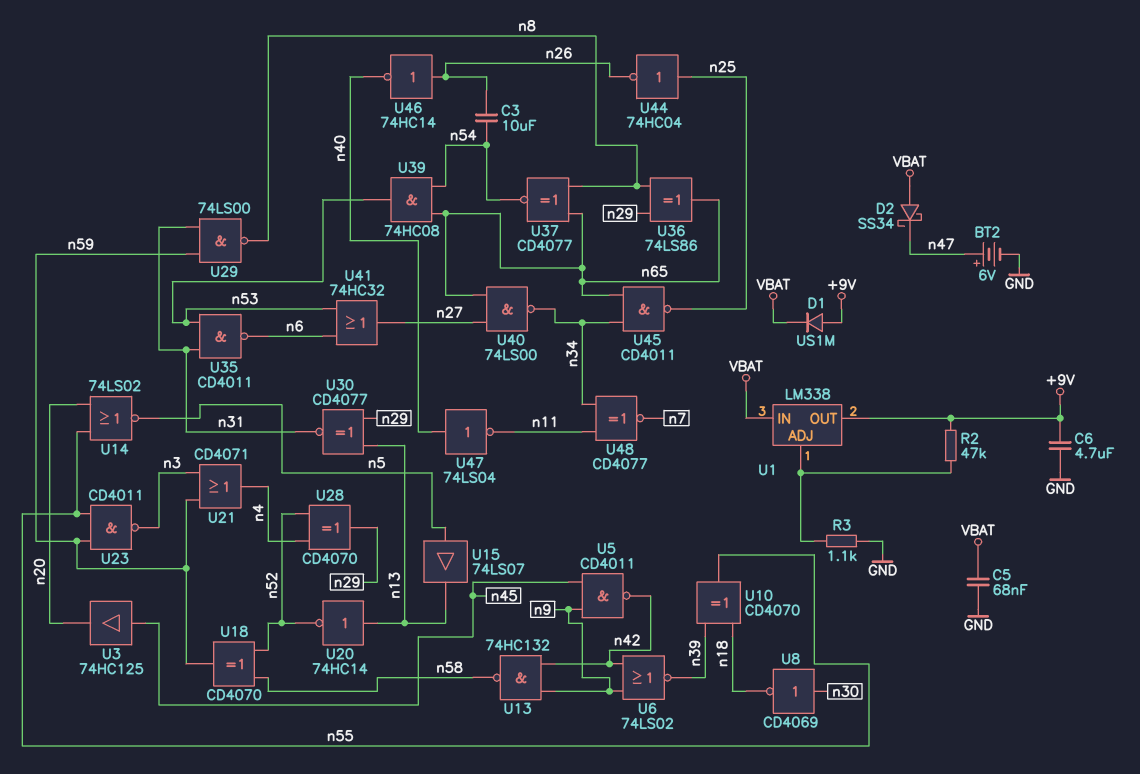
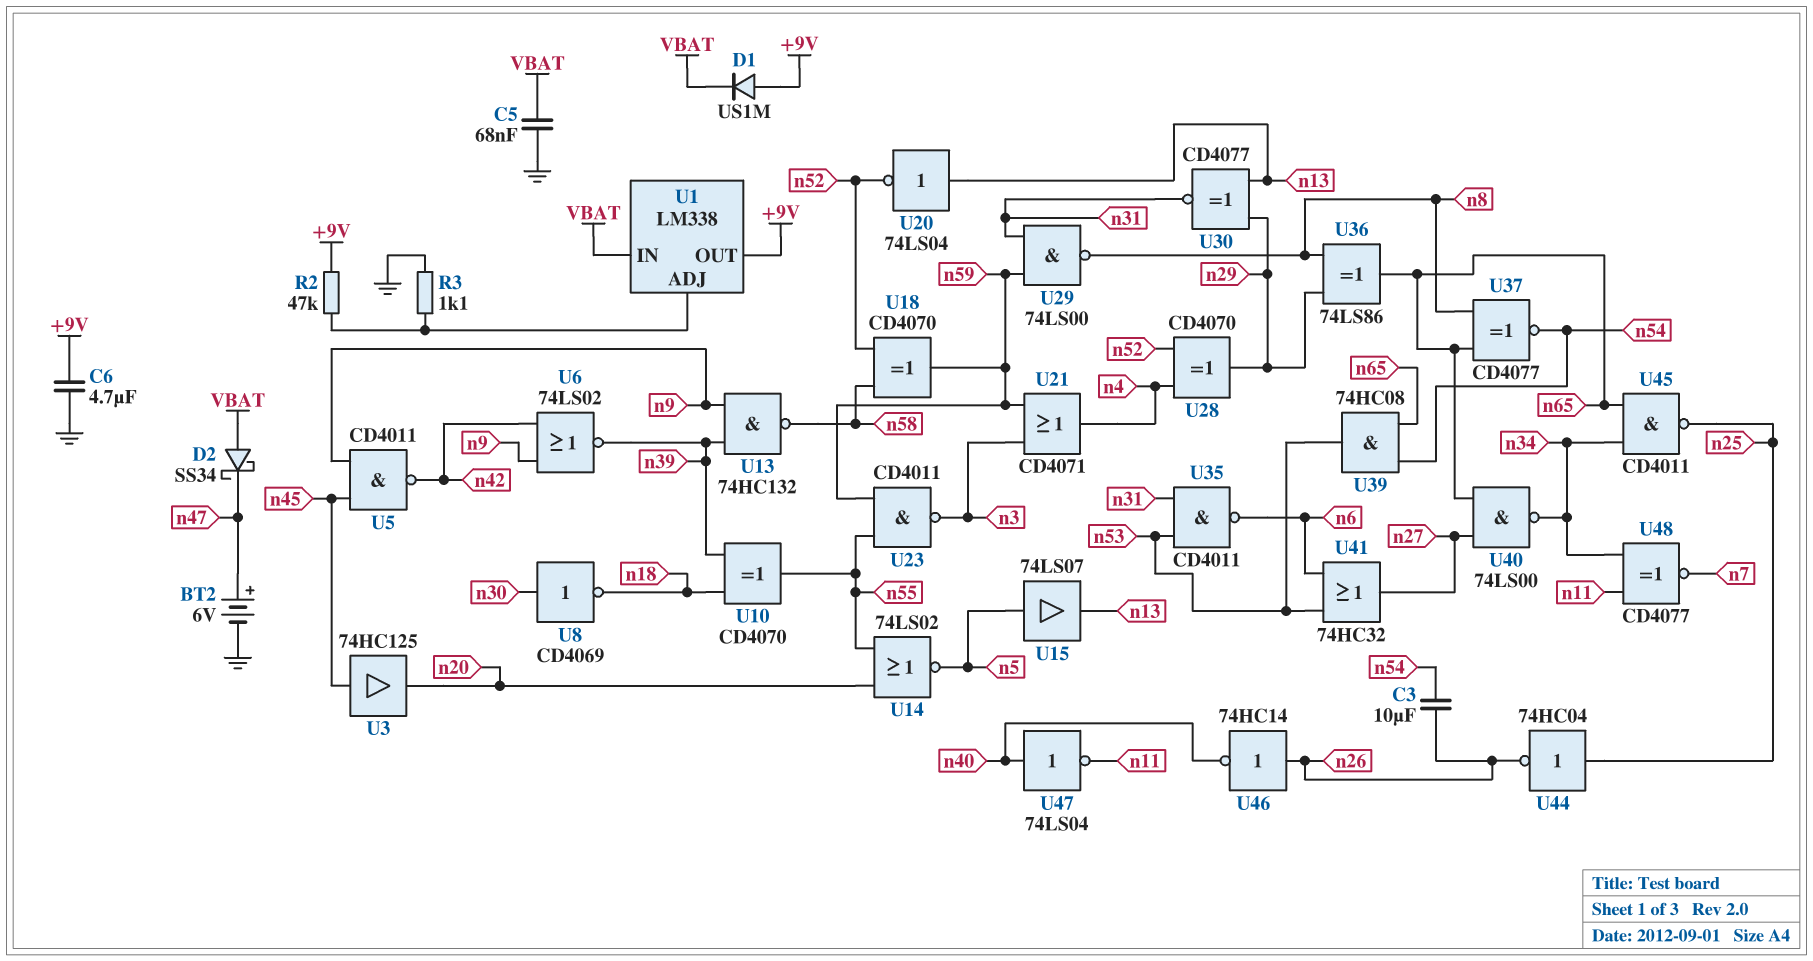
U13: NAND 74HC132 (in n9, in n42, out n58) -> NAND 74HC132 (in n9, in n39, out n58)
U20: NOT 74HC14 (in n13, out n52) -> NOT 74LS04 (in n13, out n52)

